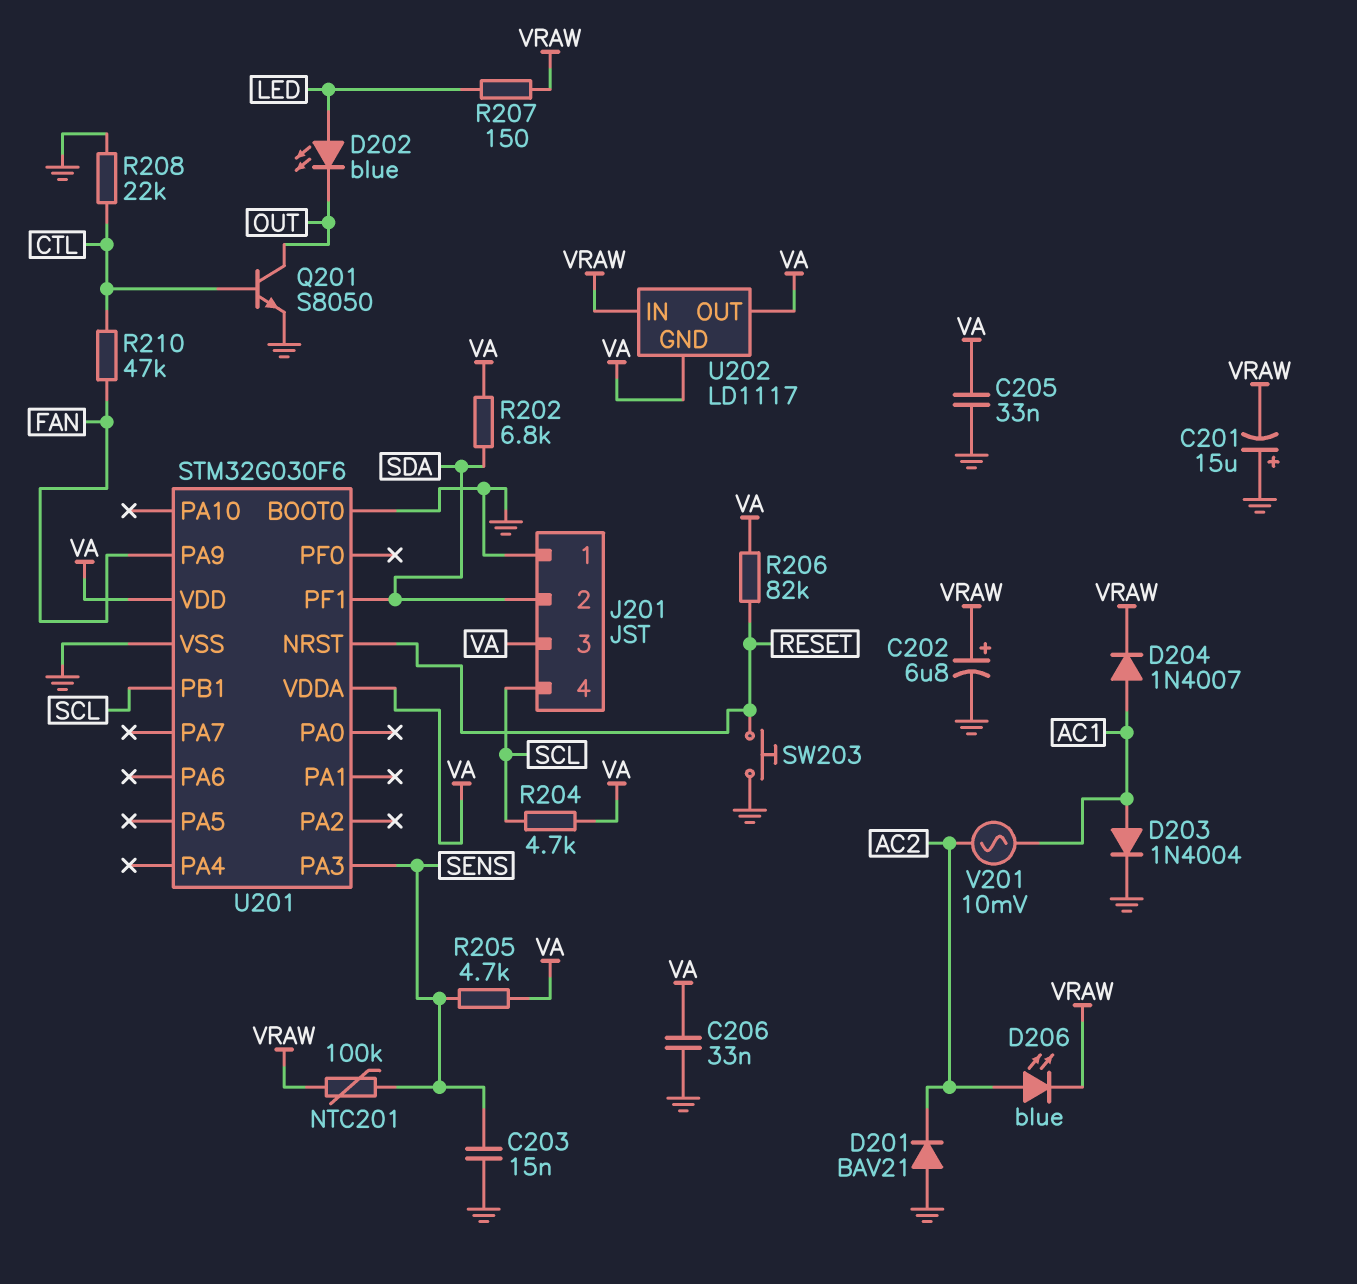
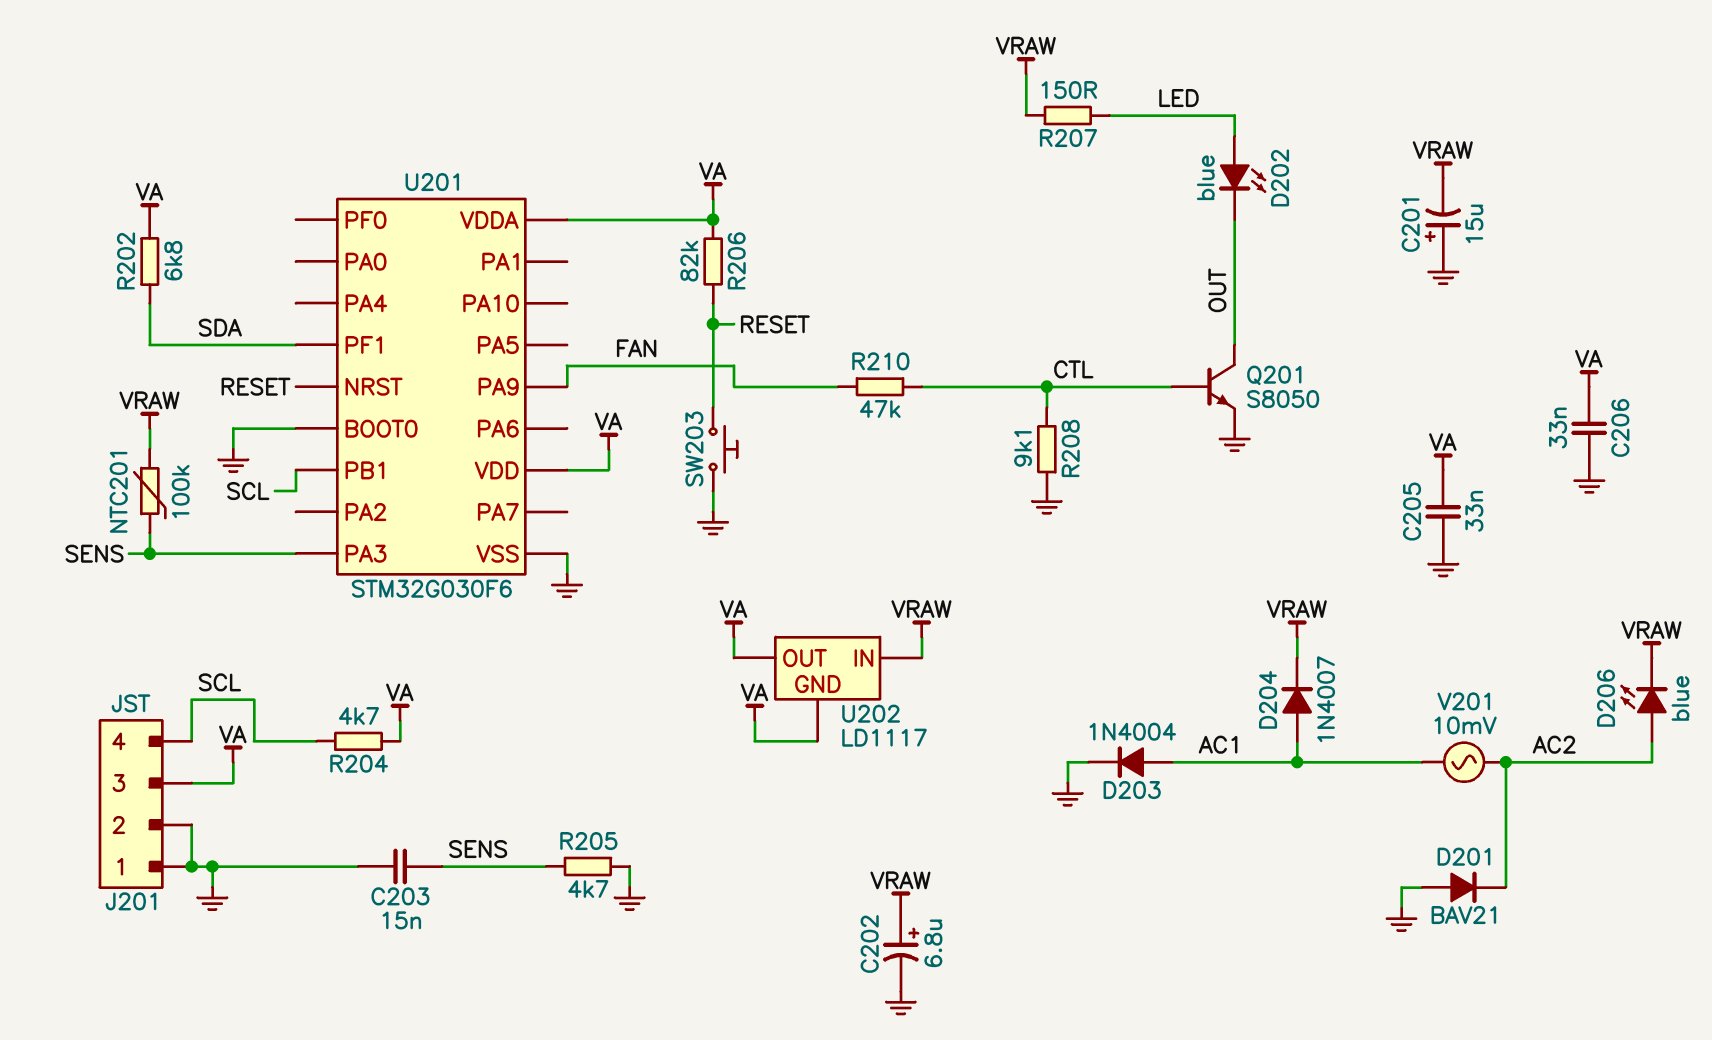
J201 pin 2: SDA -> GND
R205: 4.7k (SENS, VA) -> 4.7k (GND, SENS)
R208: 22k (CTL, GND) -> 9.1k (CTL, GND)

